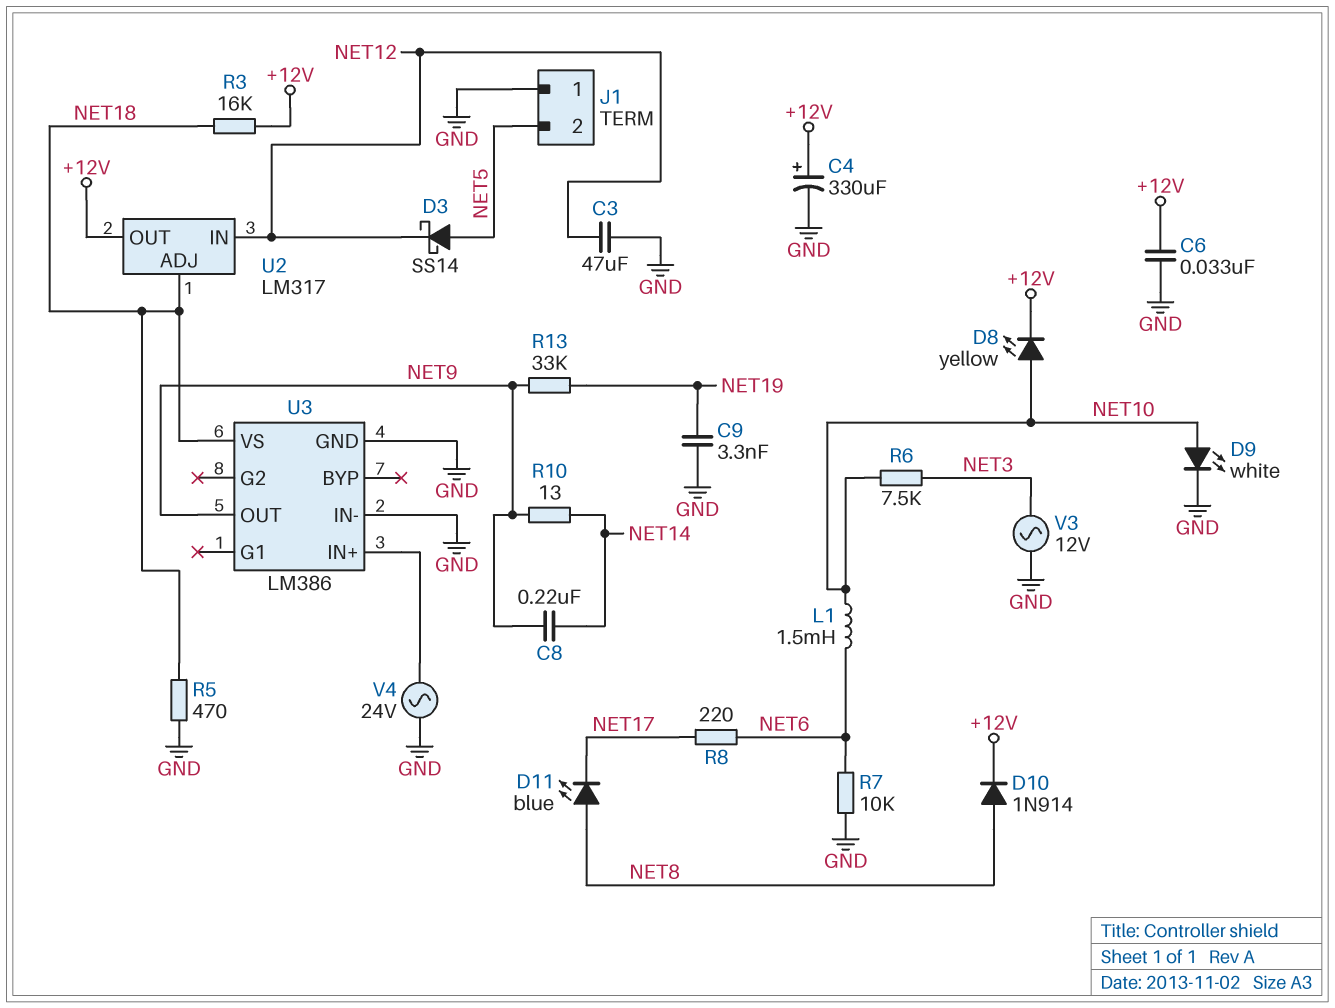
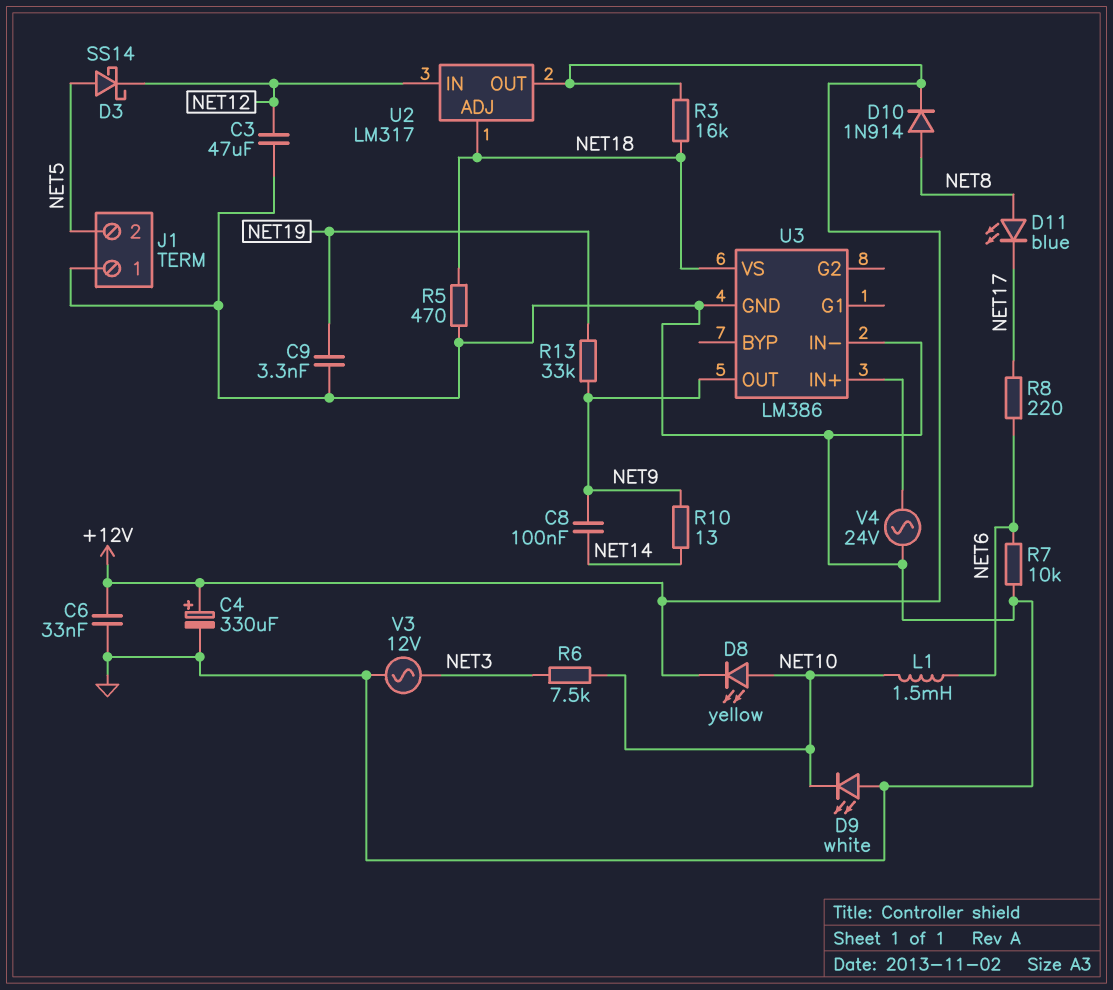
C8: 220nF (NET9, NET14) -> 100nF (NET9, NET14)
D9: LED white (A NET10, K GND) -> LED white (A GND, K NET10)

